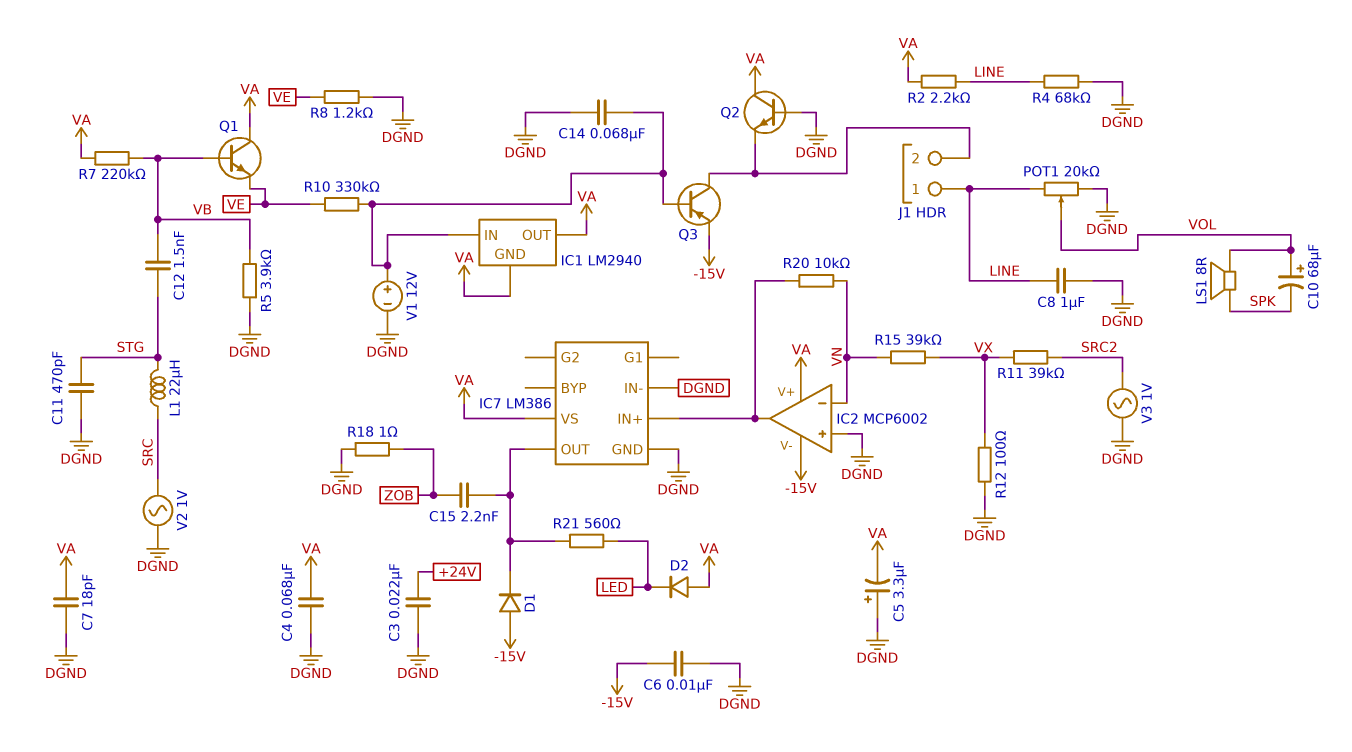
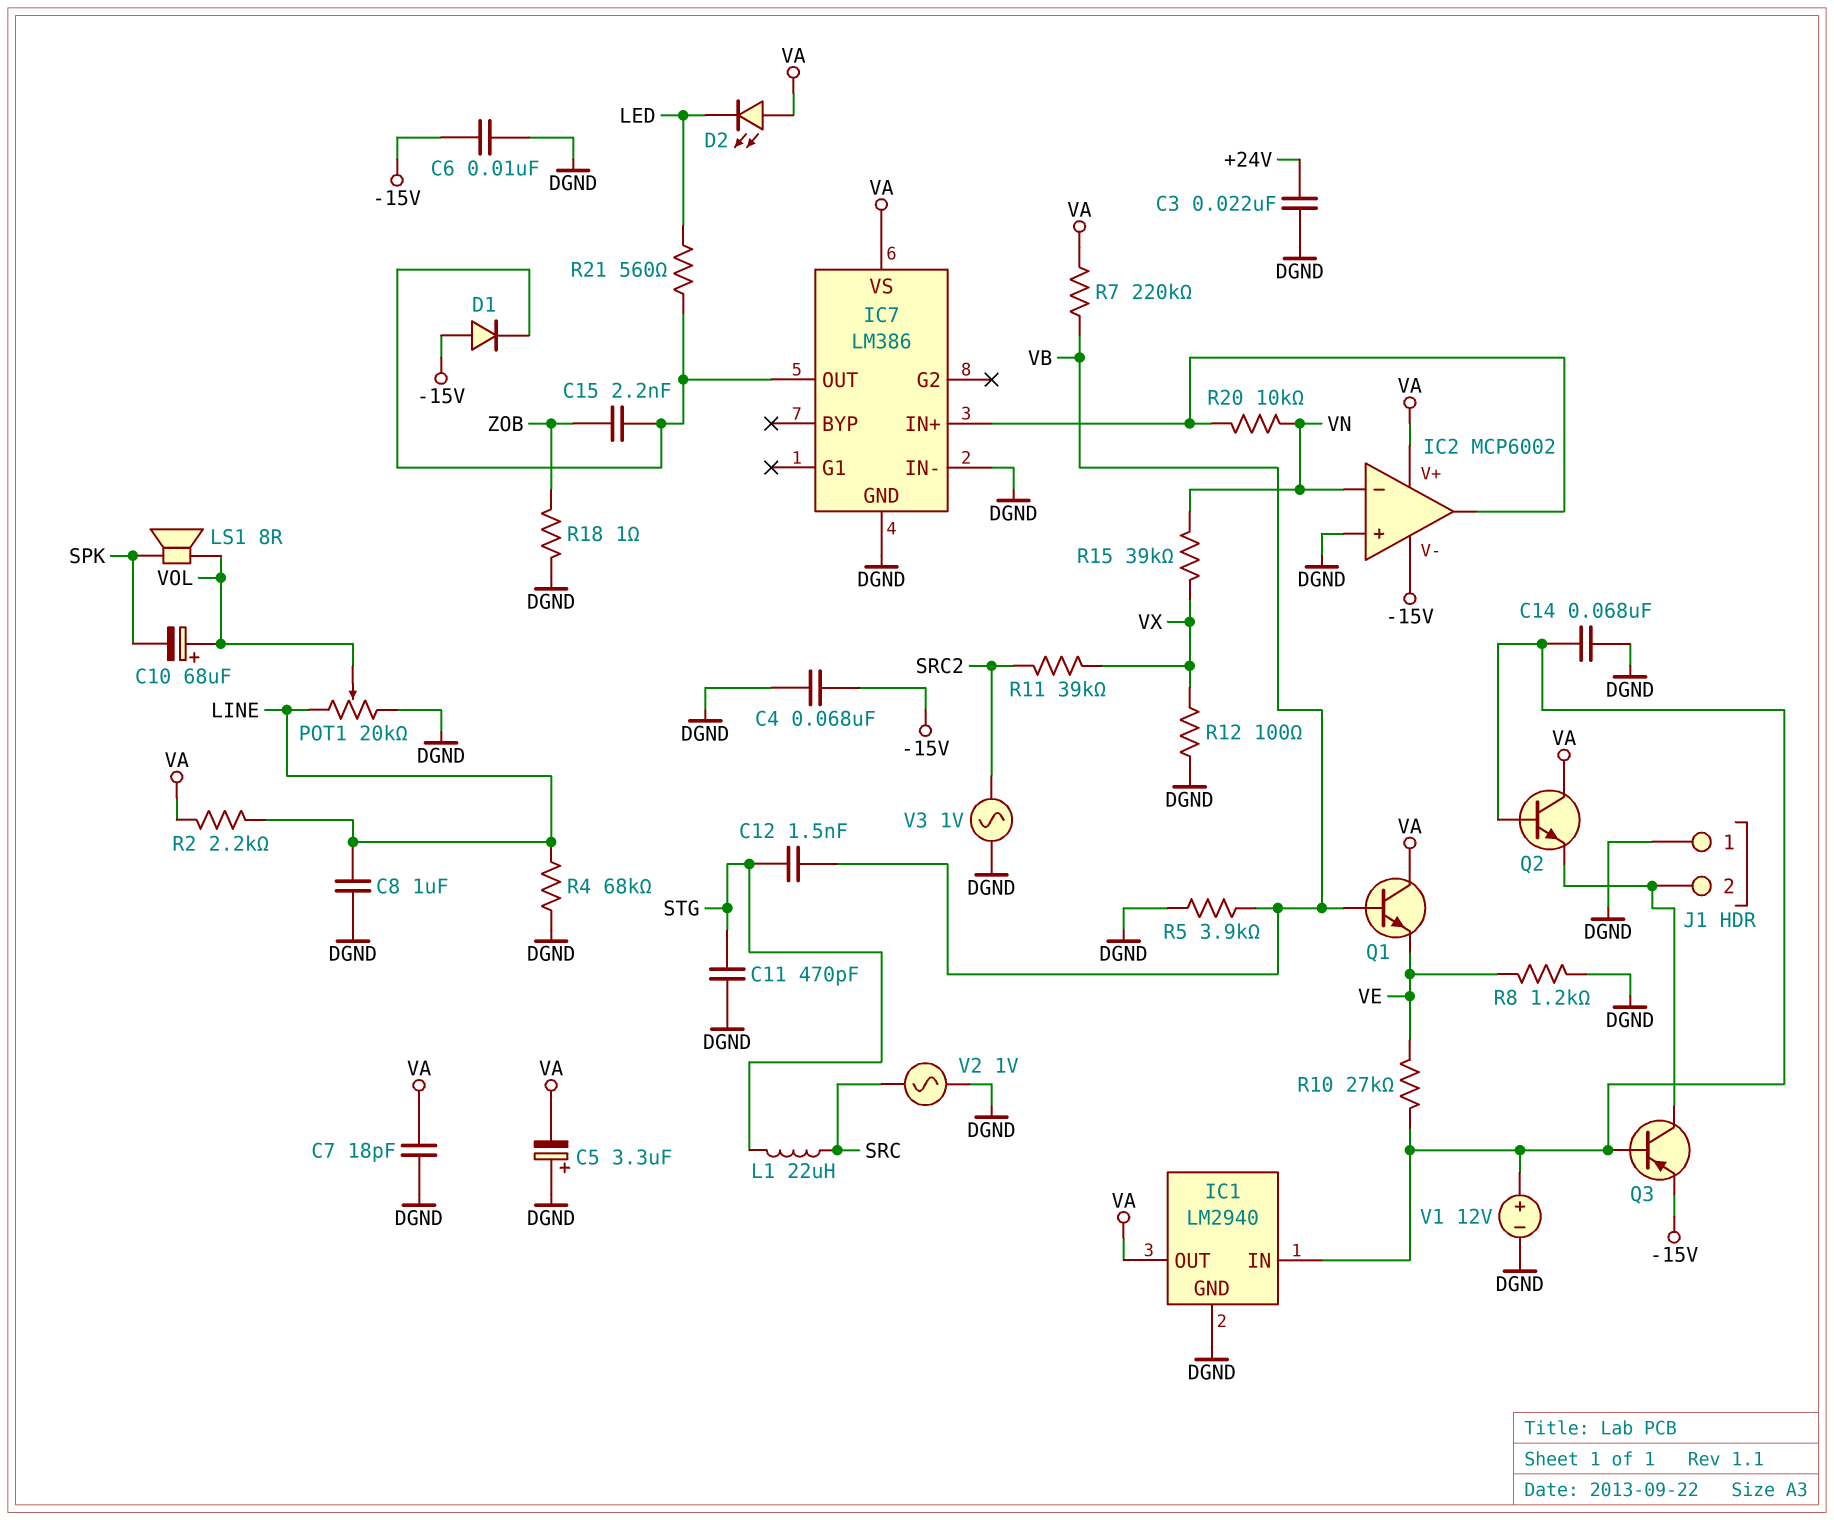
C4: 68nF (DGND, VA) -> 68nF (-15V, DGND)
D2: diode (A VA, K LED) -> LED (A VA, K LED)
IC1 pin GND: VA -> DGND
J1 pin 1: LINE -> DGND
Q2: NPN (B DGND, C VA, E J1/2) -> NPN (B IC1/IN, C VA, E J1/2)
R10: 330k (IC1/IN, VE) -> 27k (IC1/IN, VE)

